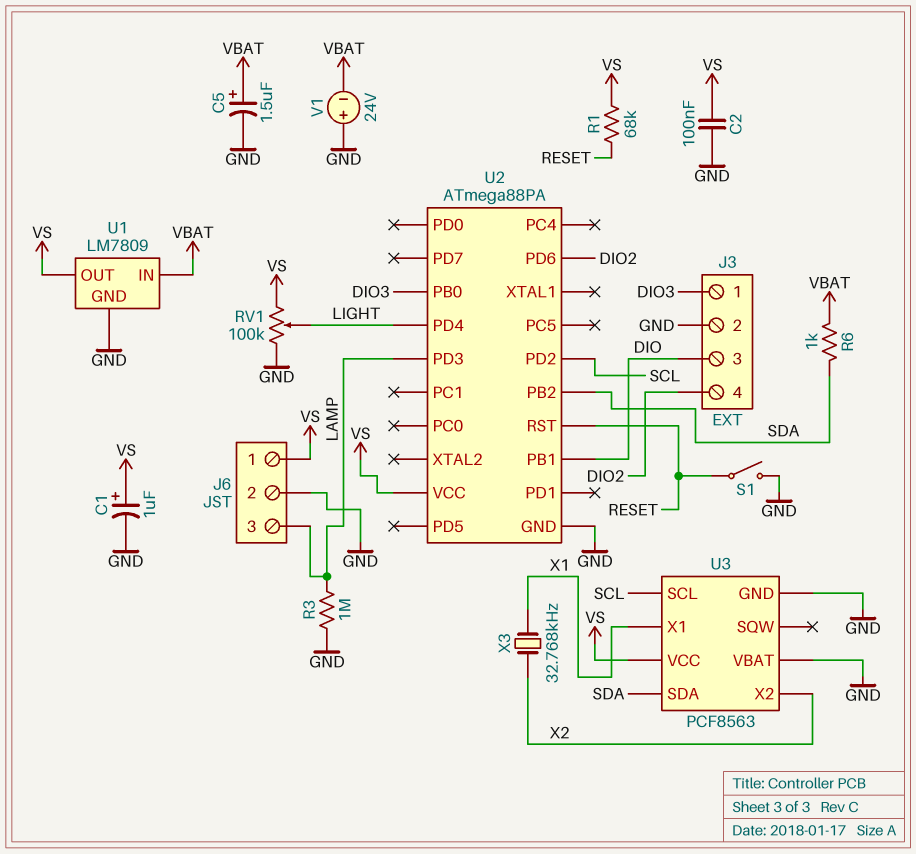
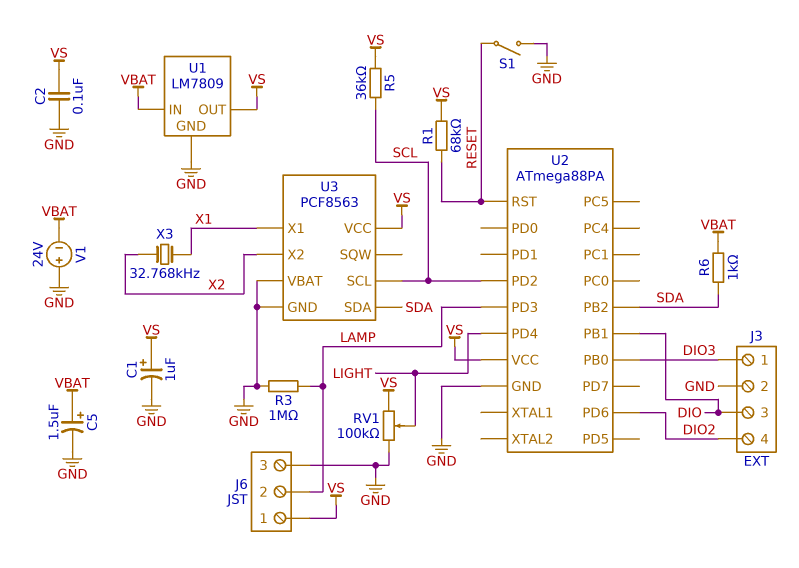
J6 pin 2: GND -> LAMP
J6 pin 3: LAMP -> GND
R5: none -> 36k (SCL, VS)

